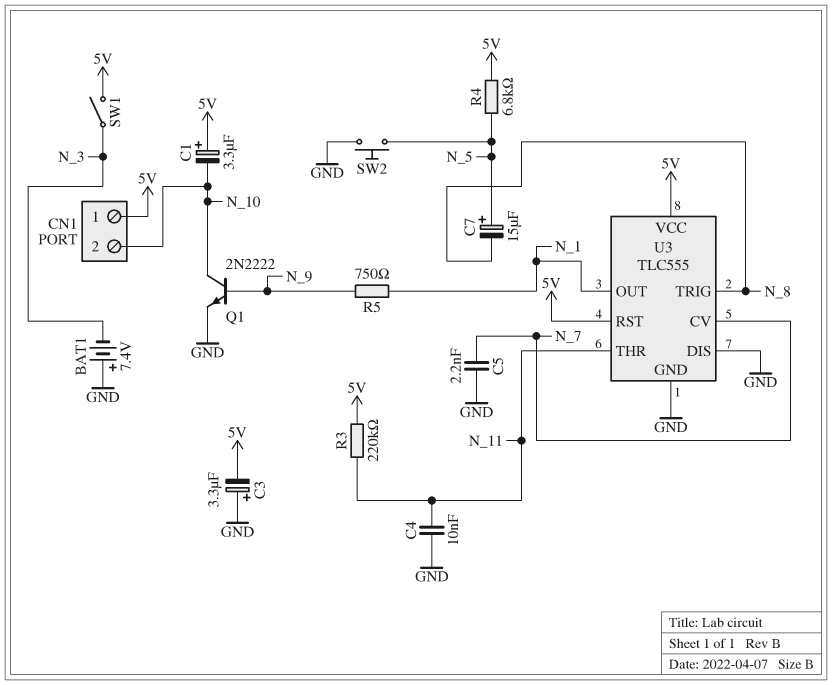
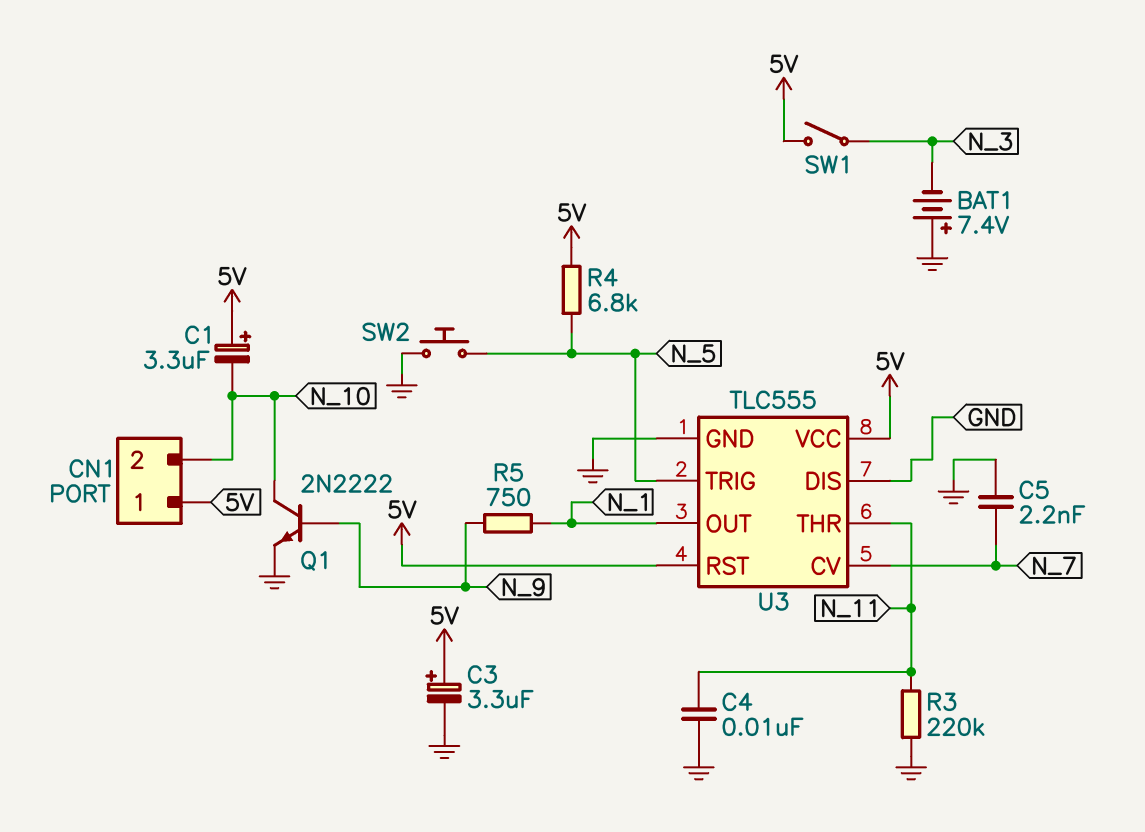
C3: 3.3uF (plus GND, minus 5V) -> 3.3uF (plus 5V, minus GND)
C7: 15uF (plus N_5, minus N_8) -> none
R3: 220k (5V, N_11) -> 220k (GND, N_11)
U3 pin TRIG: N_8 -> N_5

